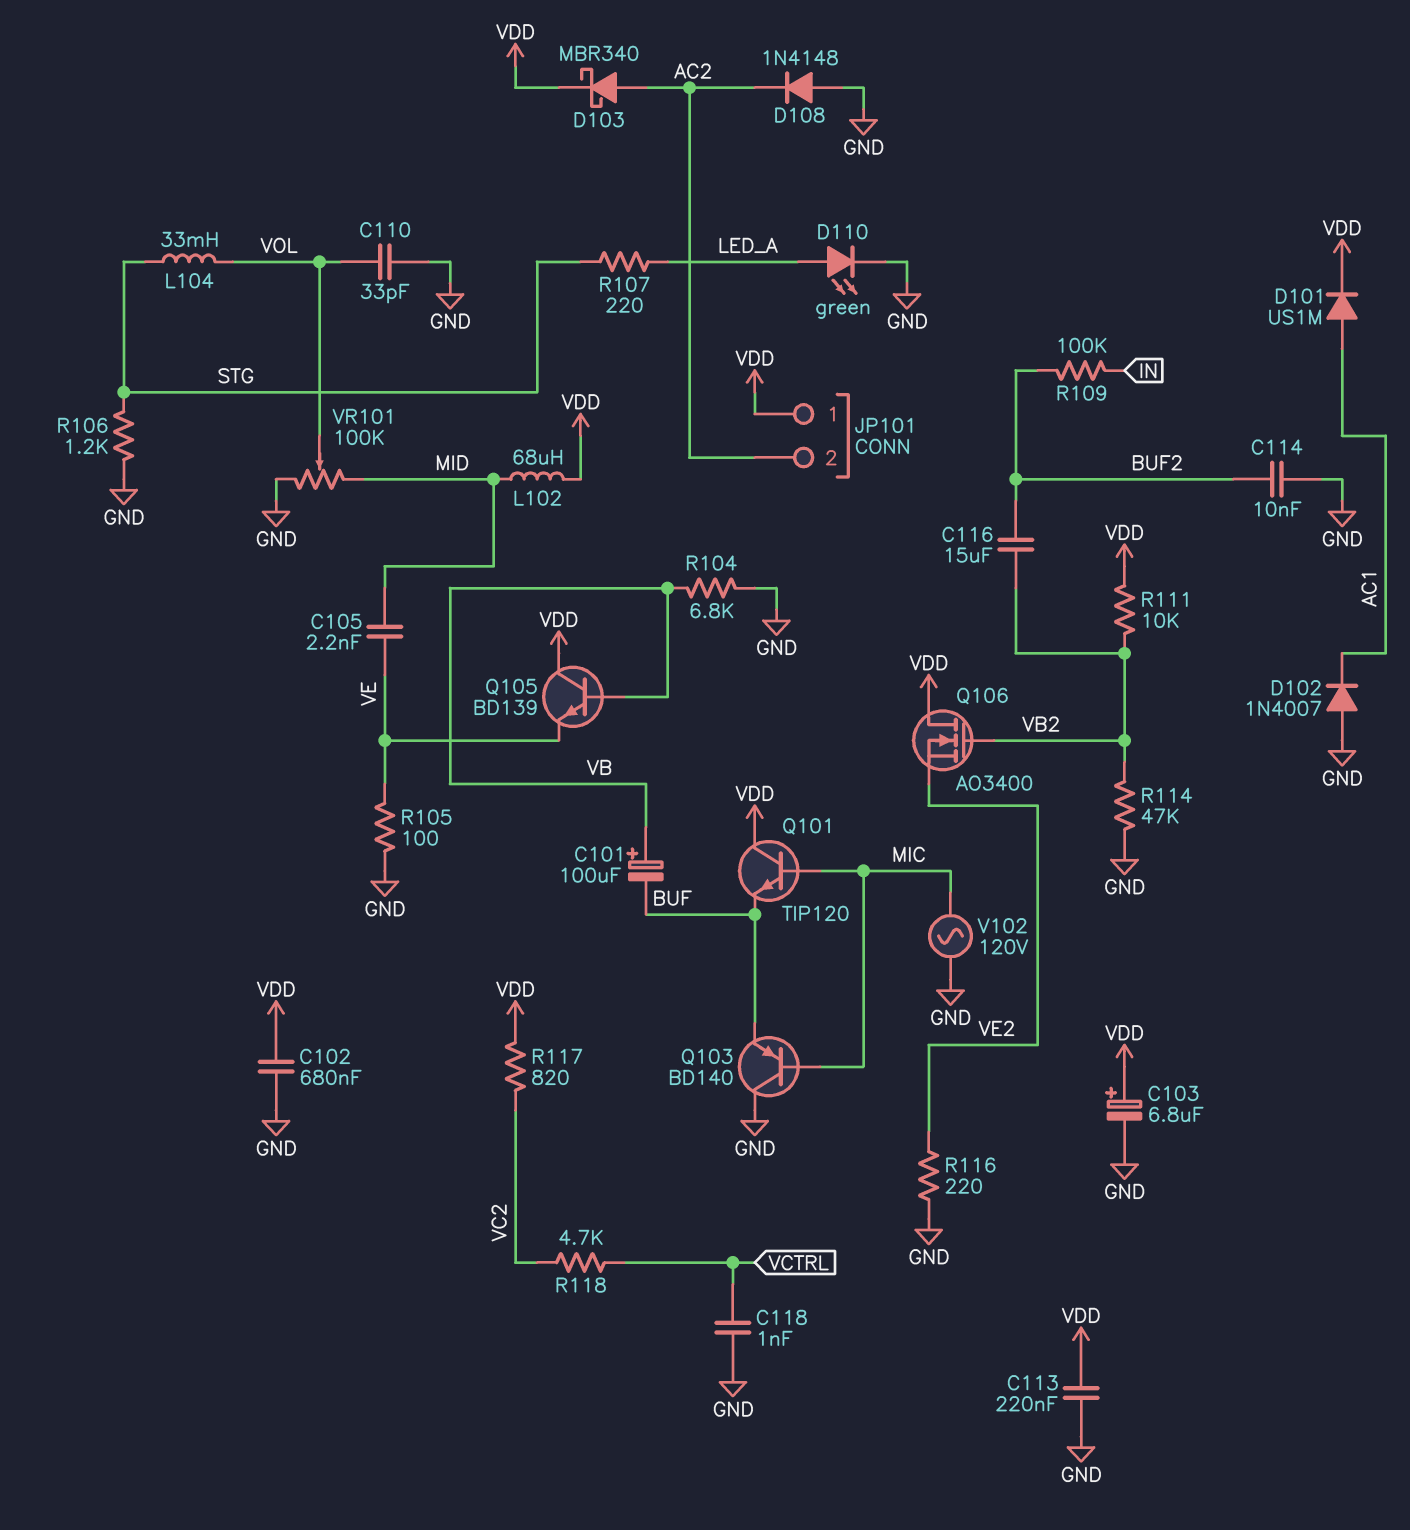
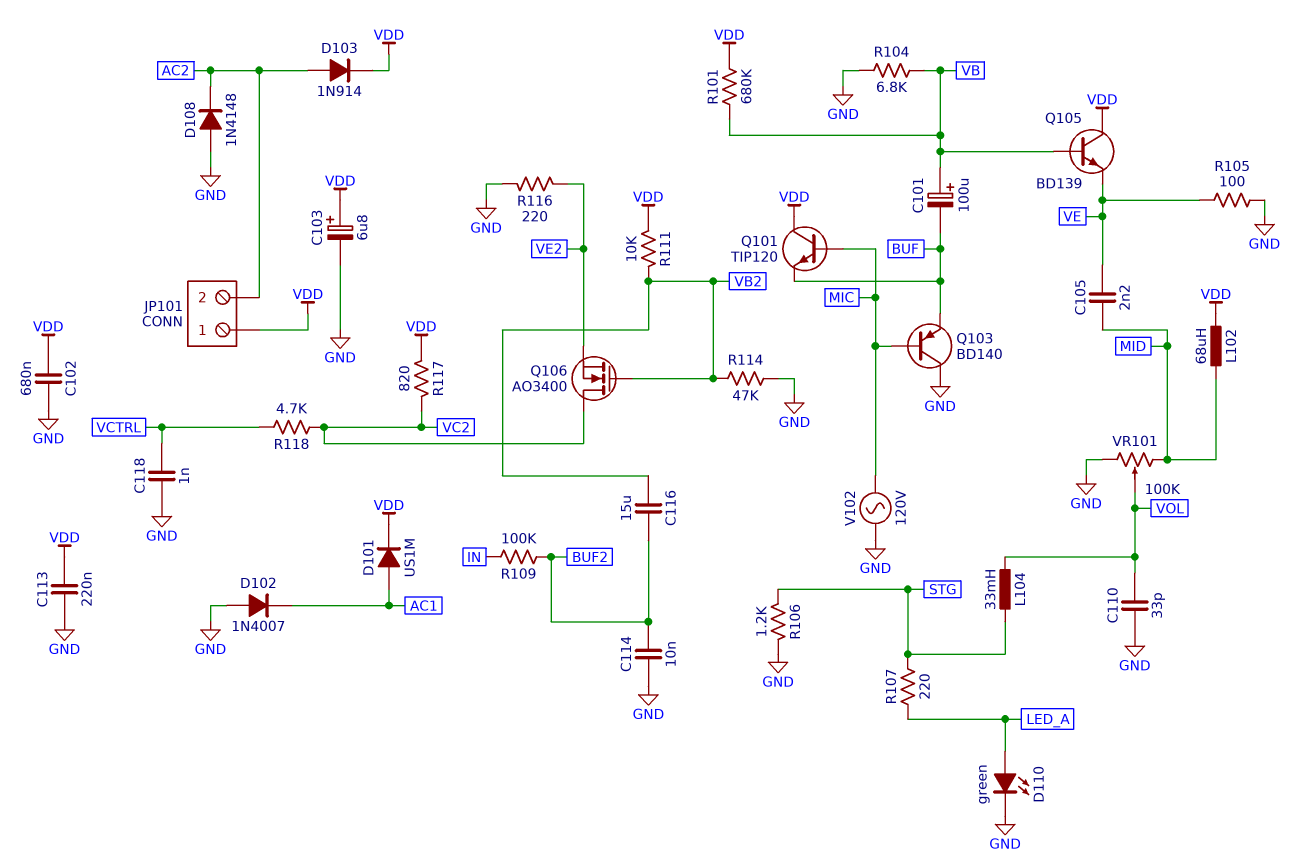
D103: schottky MBR340 (A AC2, K VDD) -> diode 1N914 (A AC2, K VDD)
Q106: NMOS AO3400 (G VB2, D VDD, S VE2) -> NMOS AO3400 (G VB2, D VC2, S VE2)
R101: none -> 680k (VB, VDD)

